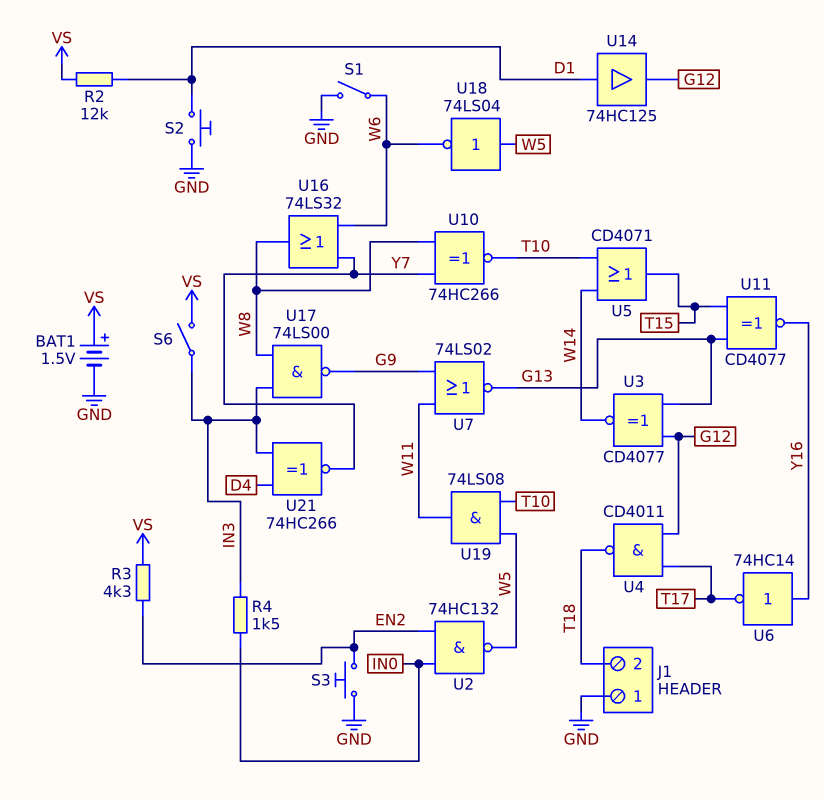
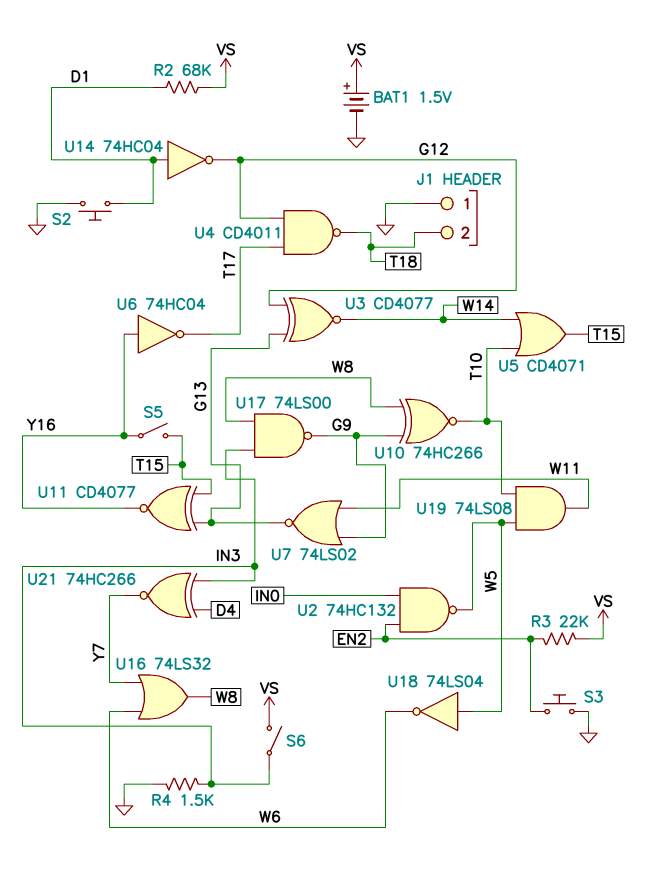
R2: 12k (D1, VS) -> 68k (D1, VS)
R3: 4.3k (EN2, VS) -> 22k (EN2, VS)
R4: 1.5k (IN0, IN3) -> 1.5k (GND, IN3)
S1: switch (GND, W6) -> none
S5: none -> switch (T15, Y16)
U6: NOT 74HC14 (in Y16, out T17) -> NOT 74HC04 (in Y16, out T17)
U10: XNOR 74HC266 (in W8, in Y7, out T10) -> XNOR 74HC266 (in G9, in W8, out T10)
U14: buffer 74HC125 (in D1, out G12) -> NOT 74HC04 (in D1, out G12)

